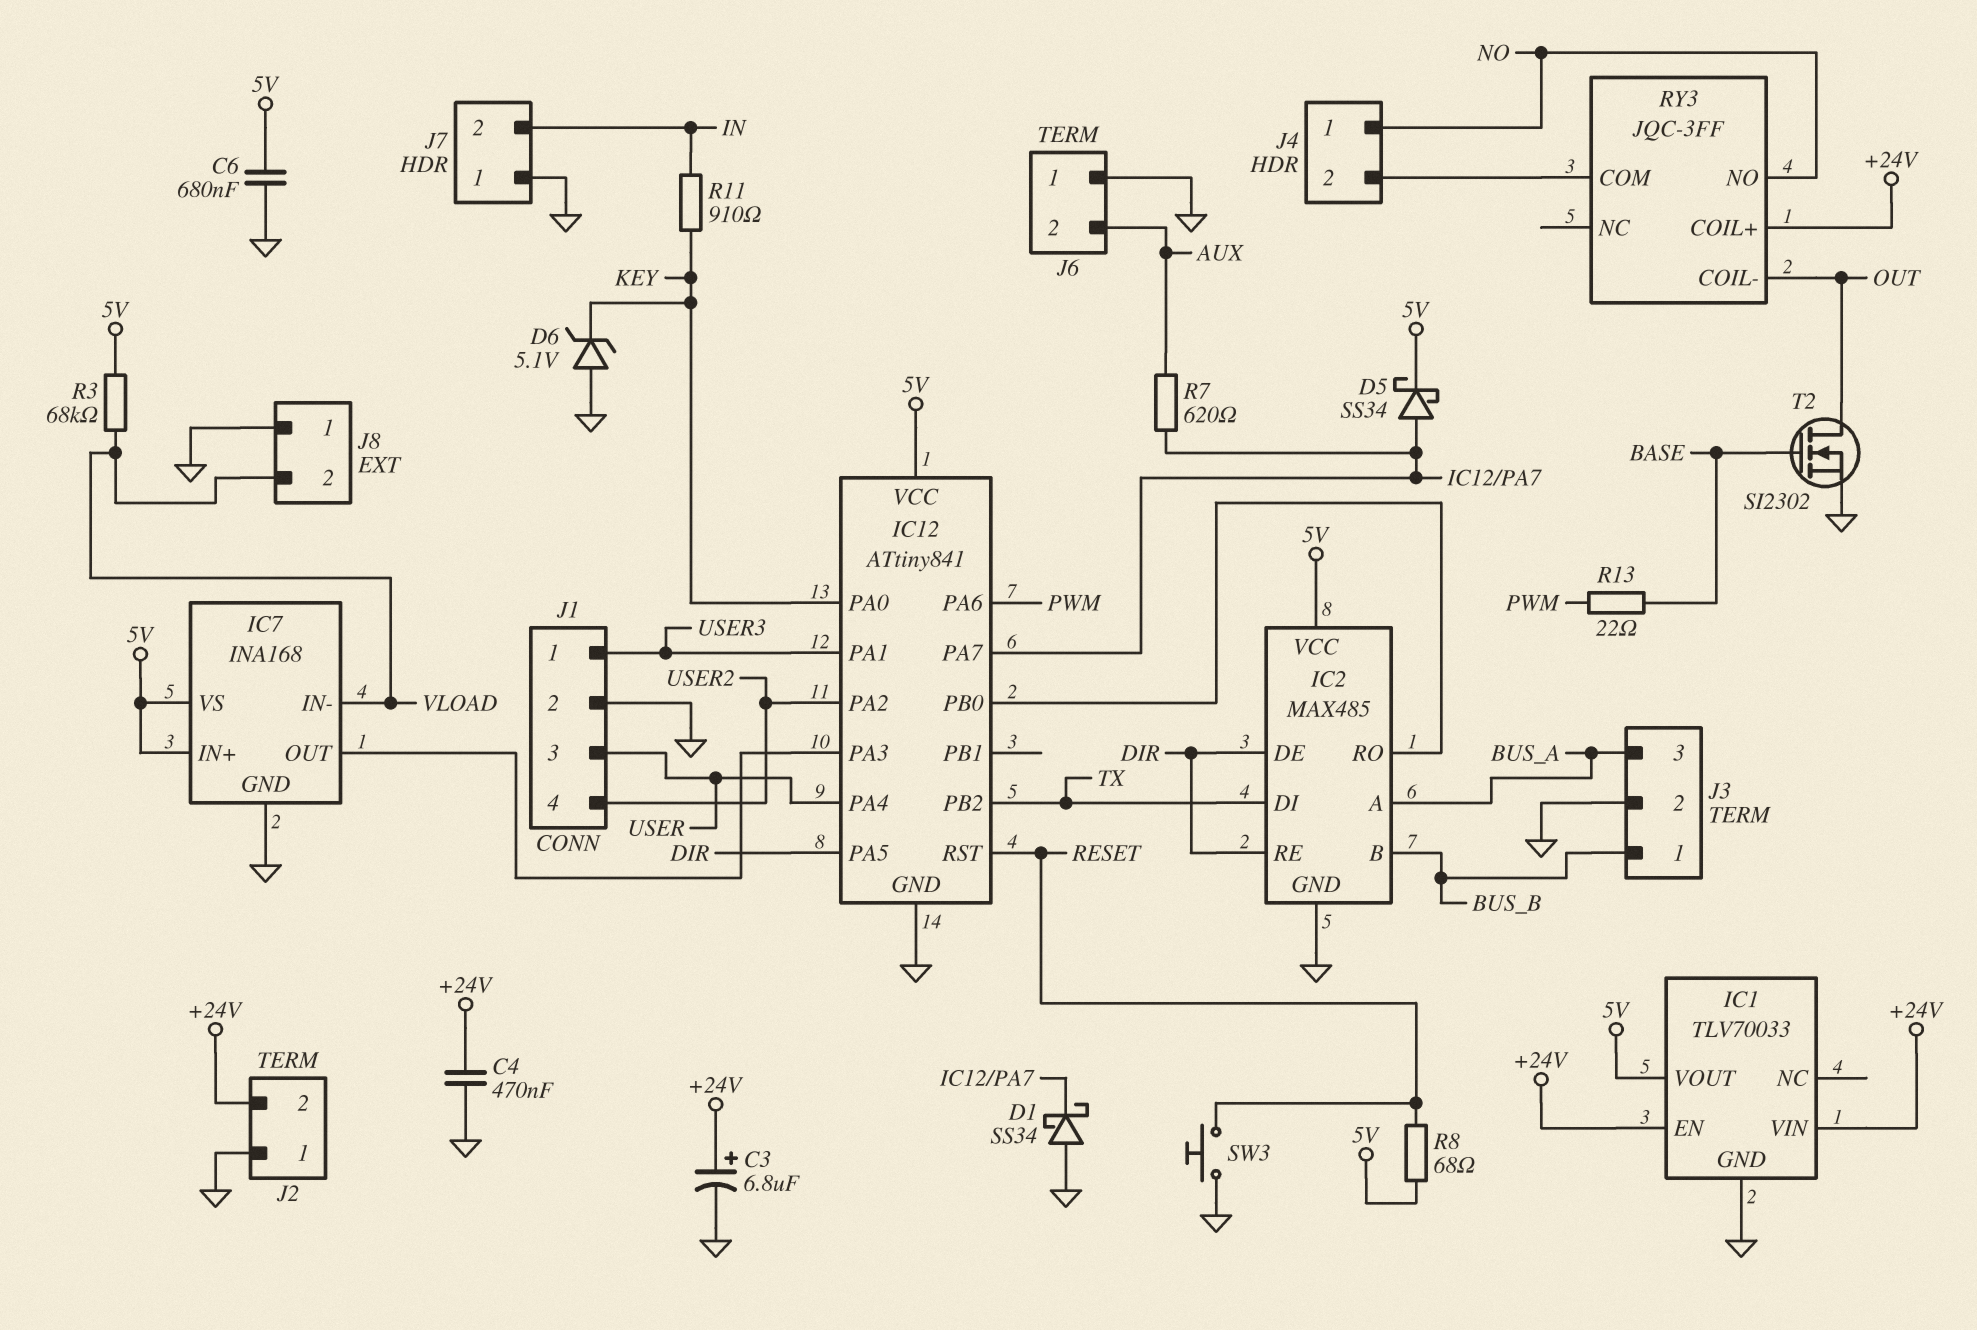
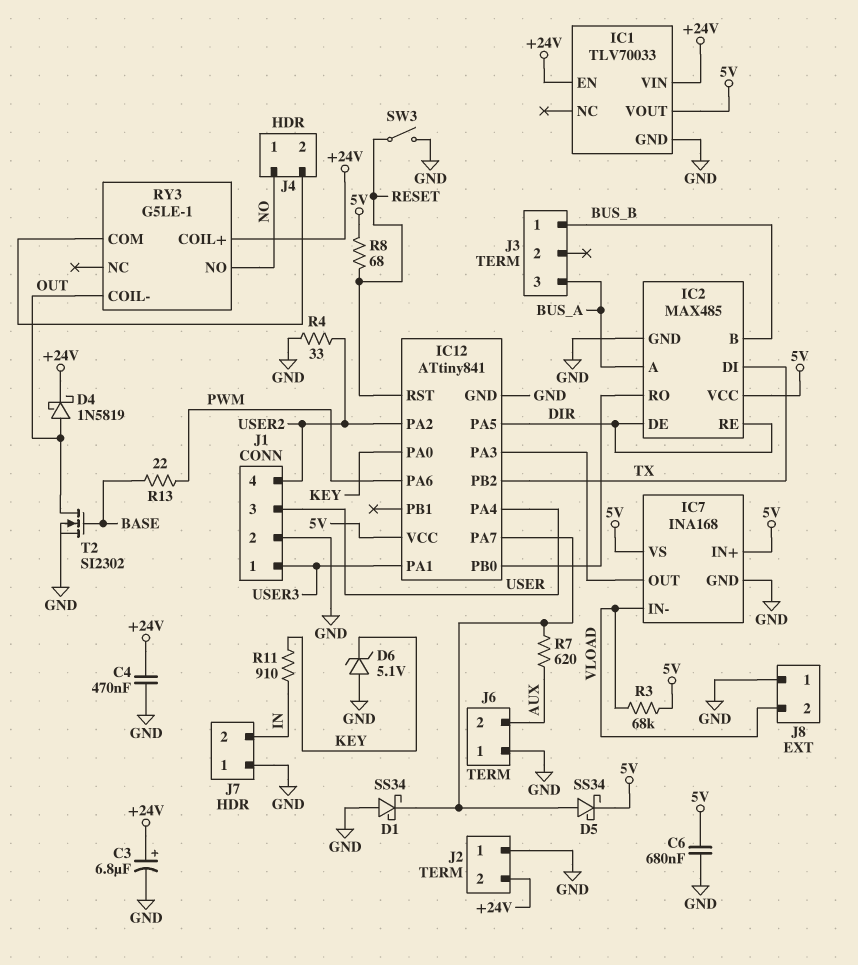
D4: none -> schottky 1N5819 (A OUT, K +24V)
J3 pin 2: GND -> none
R4: none -> 33 (GND, USER2)
RY3: JQC-3FF -> G5LE-1
SW3: button (GND, RESET) -> switch (GND, RESET)

